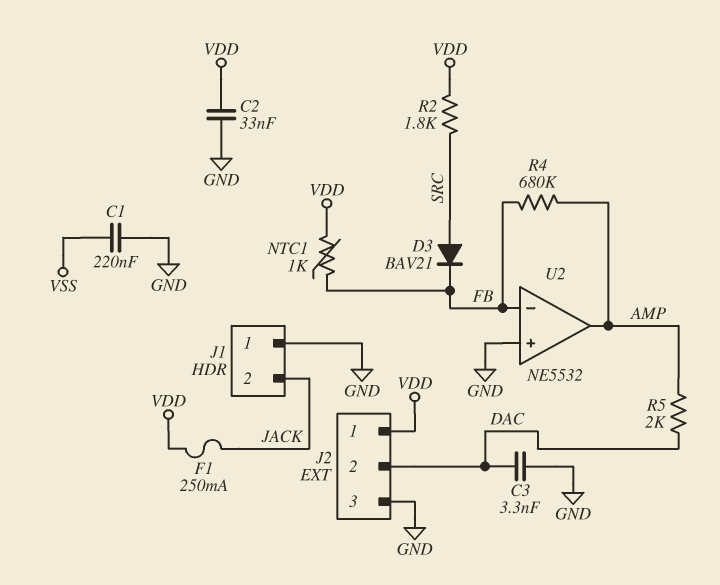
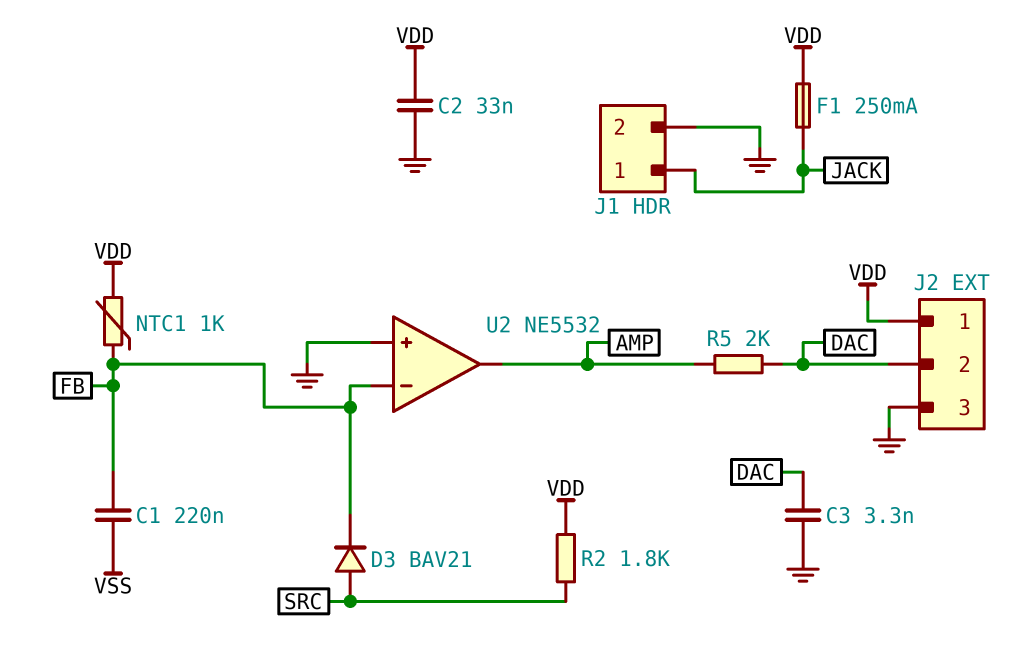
C1: 220nF (GND, VSS) -> 220nF (FB, VSS)
J1 pin 1: GND -> JACK
J1 pin 2: JACK -> GND
R4: 680k (AMP, FB) -> none

